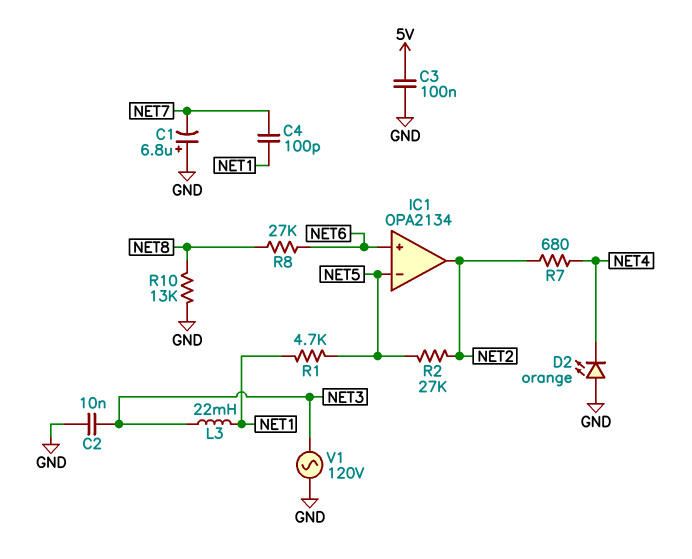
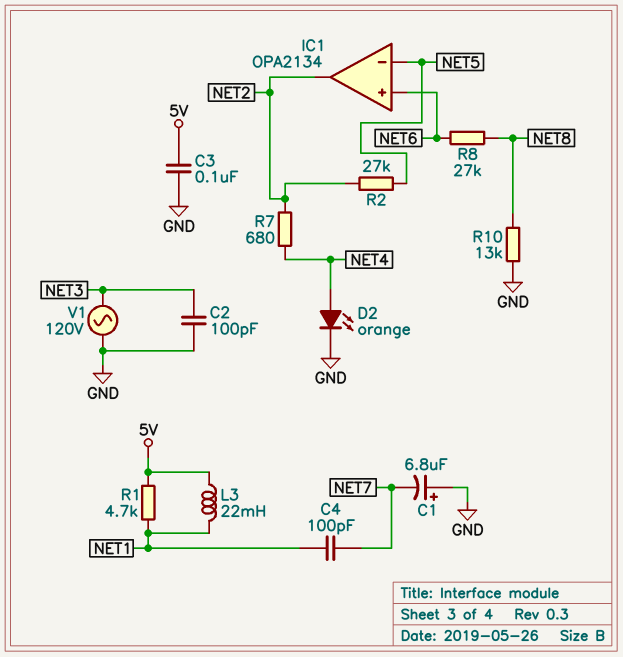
C2: 10nF (GND, NET3) -> 100pF (GND, NET3)
D2: LED orange (A GND, K NET4) -> LED orange (A NET4, K GND)
L3: 22mH (NET1, NET3) -> 22mH (5V, NET1)
R1: 4.7k (NET1, NET5) -> 4.7k (5V, NET1)

